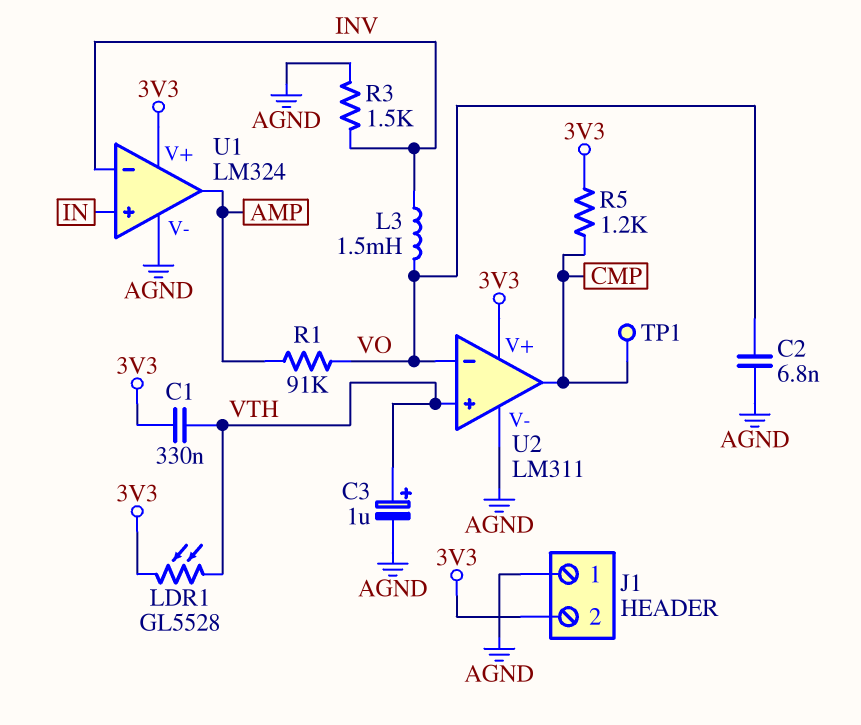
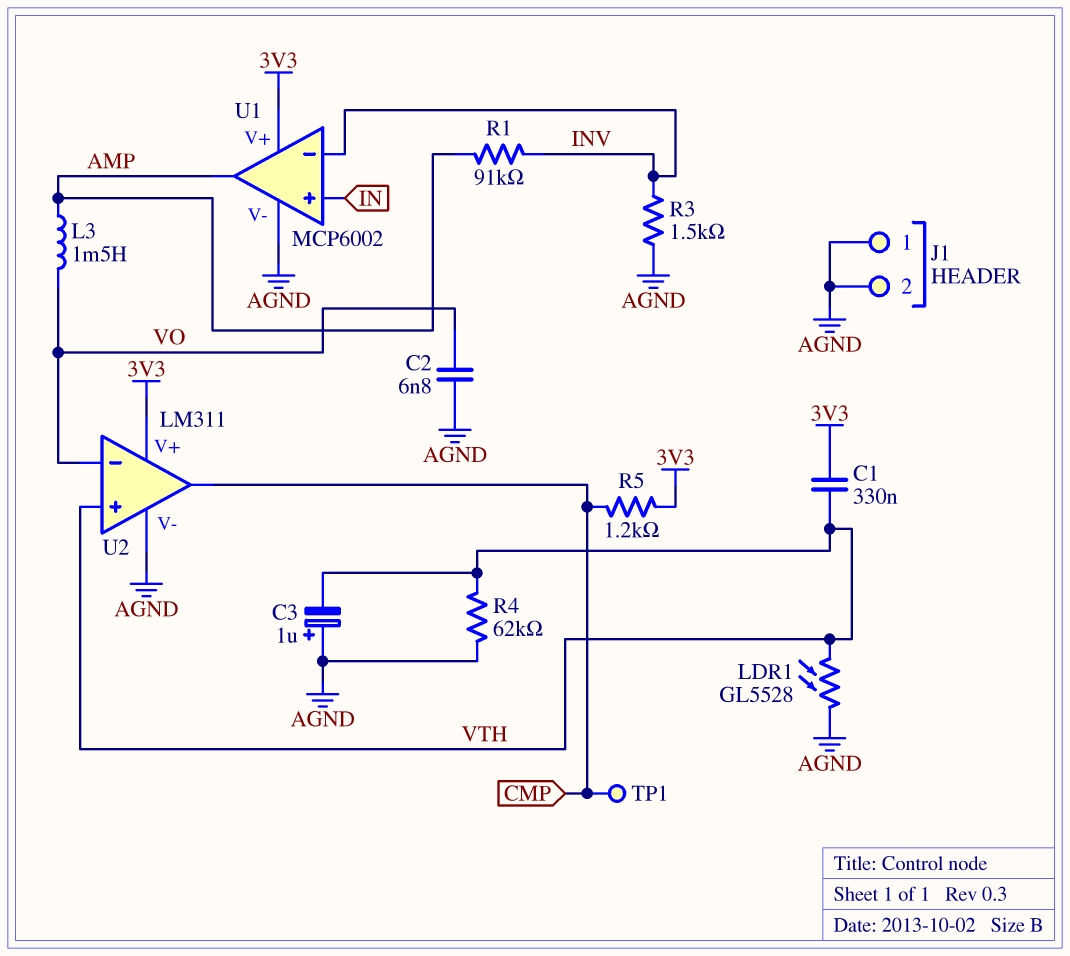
C3: 1uF (plus VTH, minus AGND) -> 1uF (plus AGND, minus VTH)
J1 pin 2: 3V3 -> AGND
L3: 1.5mH (INV, VO) -> 1.5mH (AMP, VO)
LDR1: GL5528 (3V3, VTH) -> GL5528 (AGND, VTH)
R1: 91k (AMP, VO) -> 91k (AMP, INV)
R4: none -> 62k (AGND, VTH)
U1: LM324 -> MCP6002

